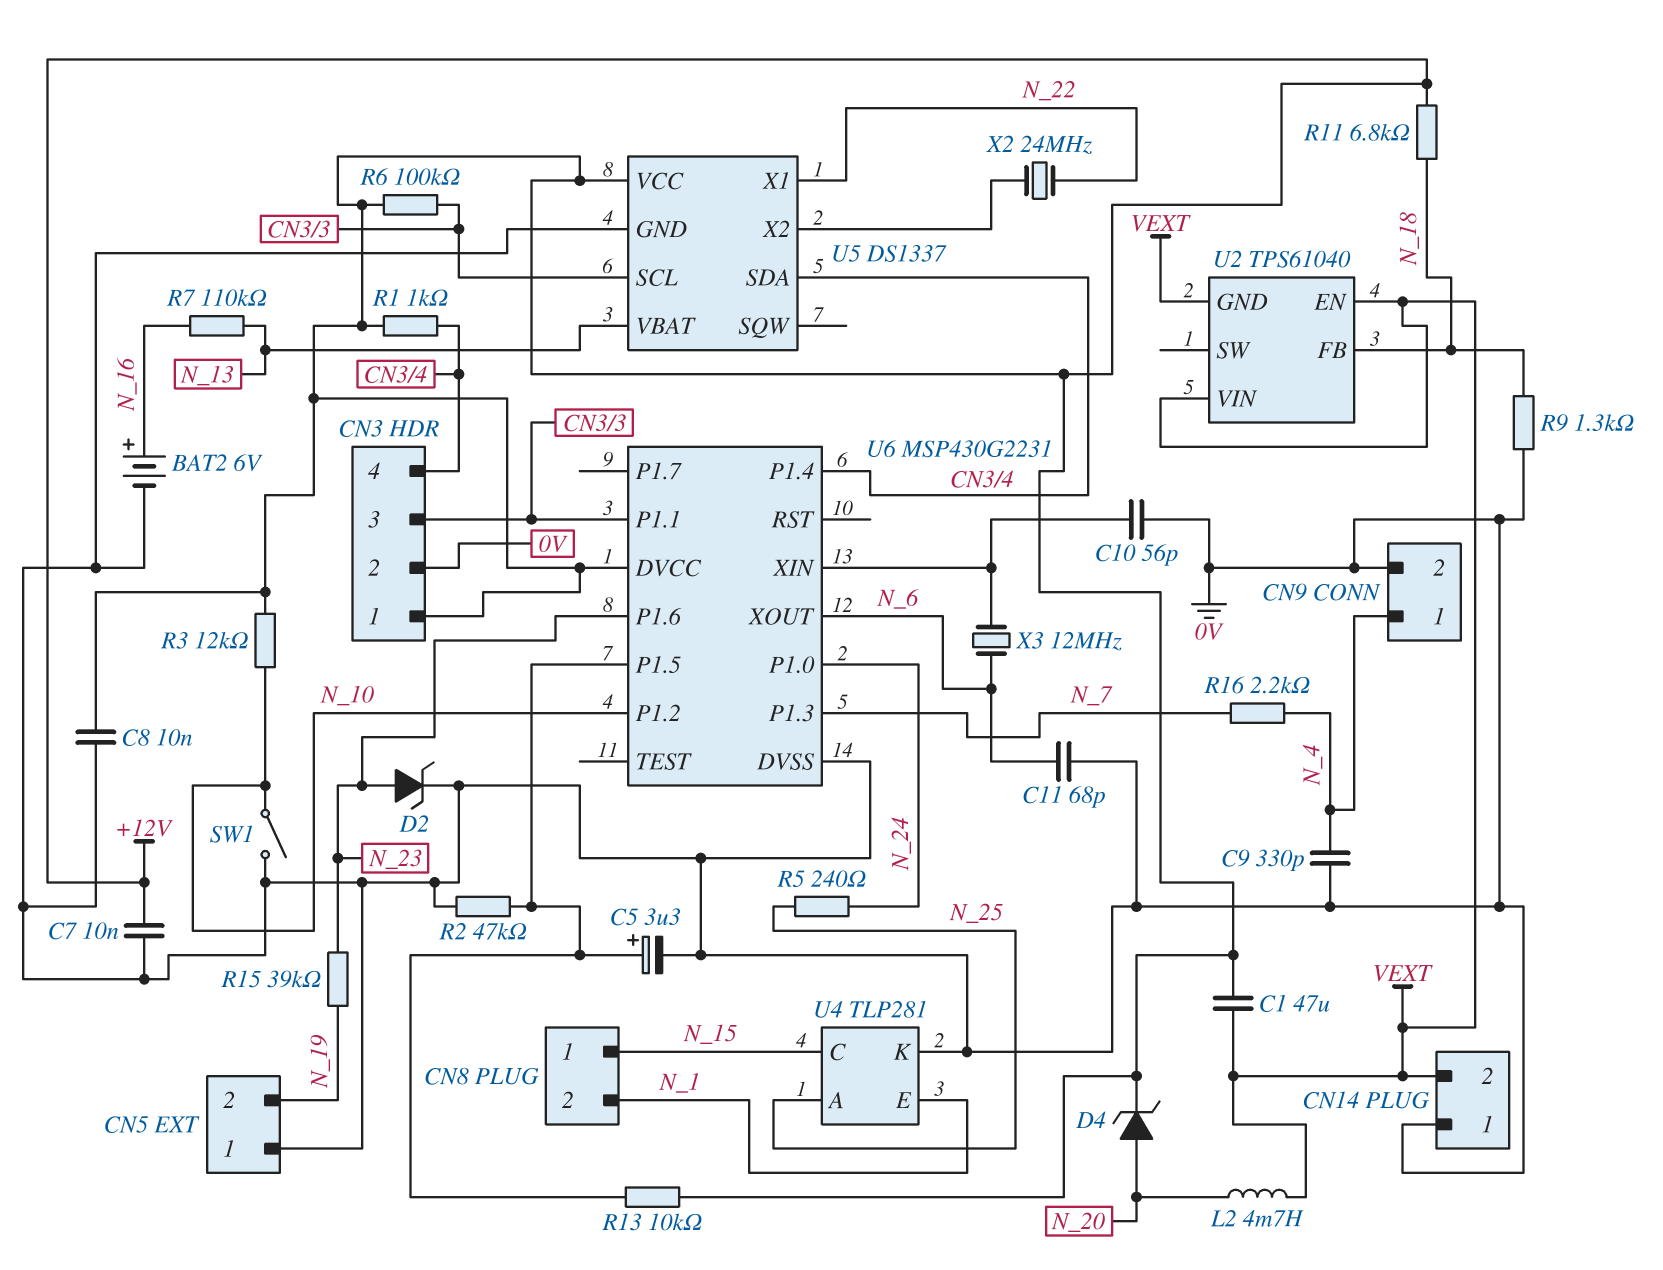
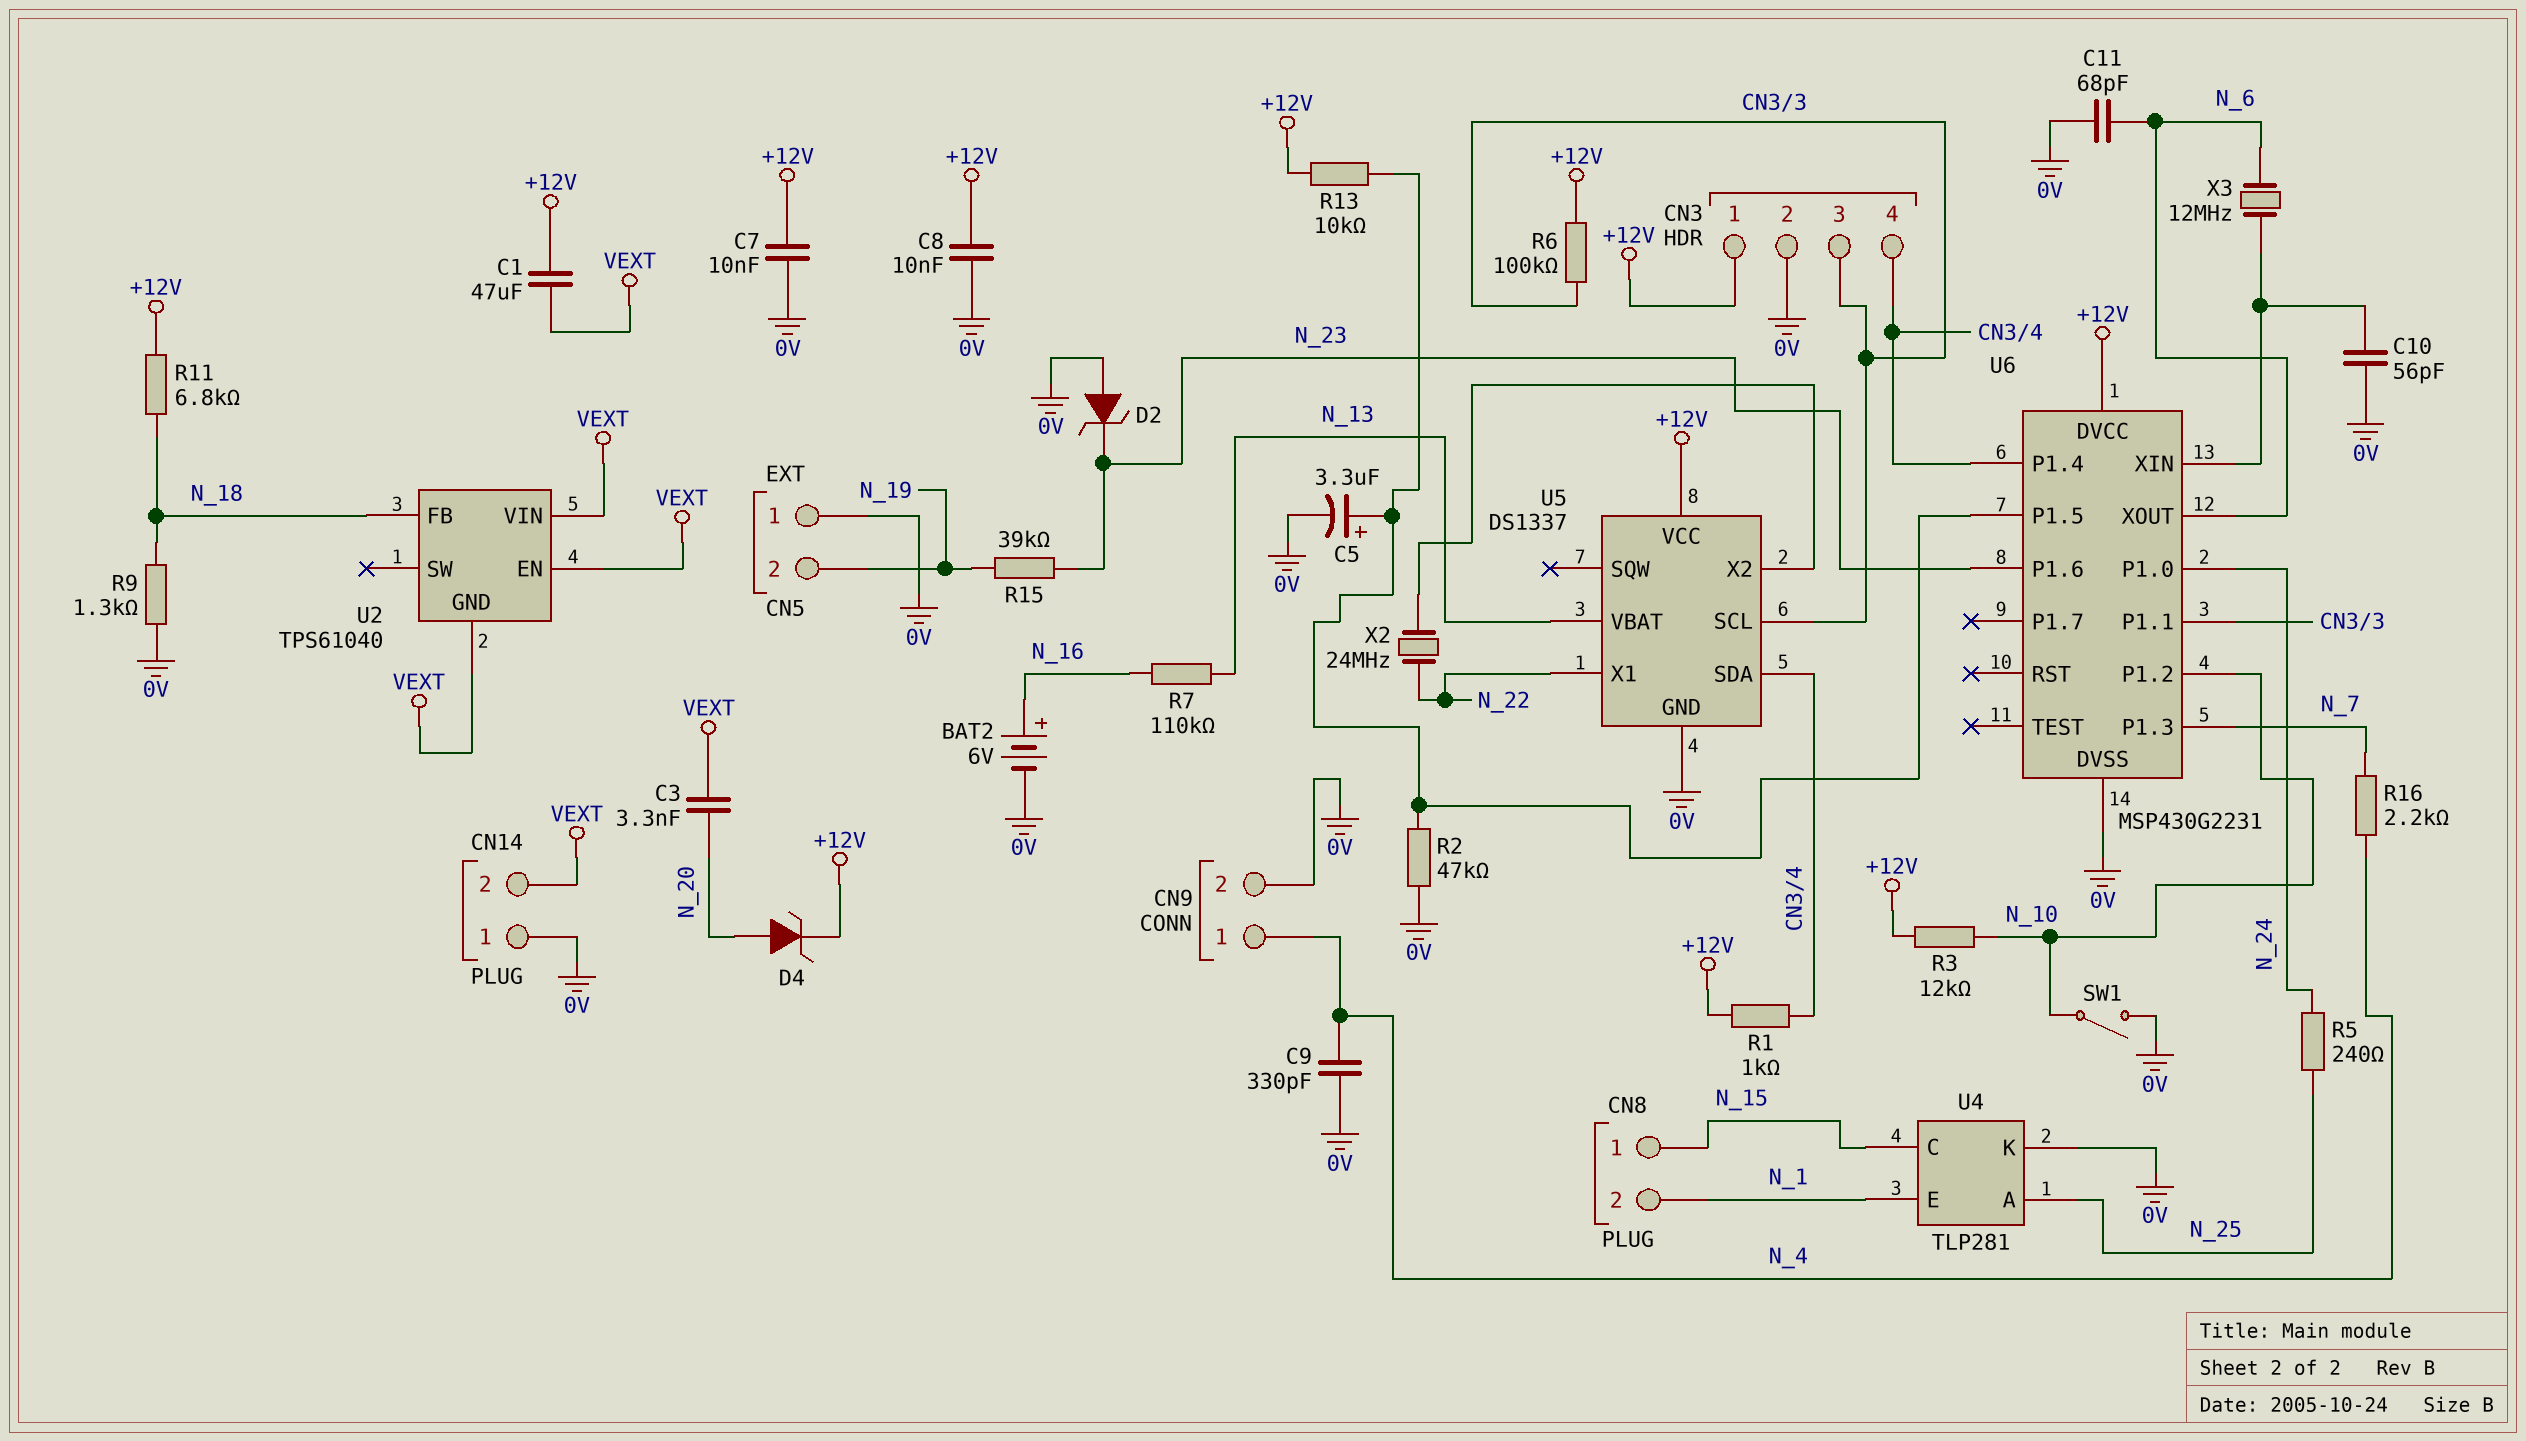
C3: none -> 3.3nF (N_20, VEXT)
D2: zener (A N_23, K 0V) -> zener (A 0V, K N_23)
L2: 4.7mH (N_20, VEXT) -> none

